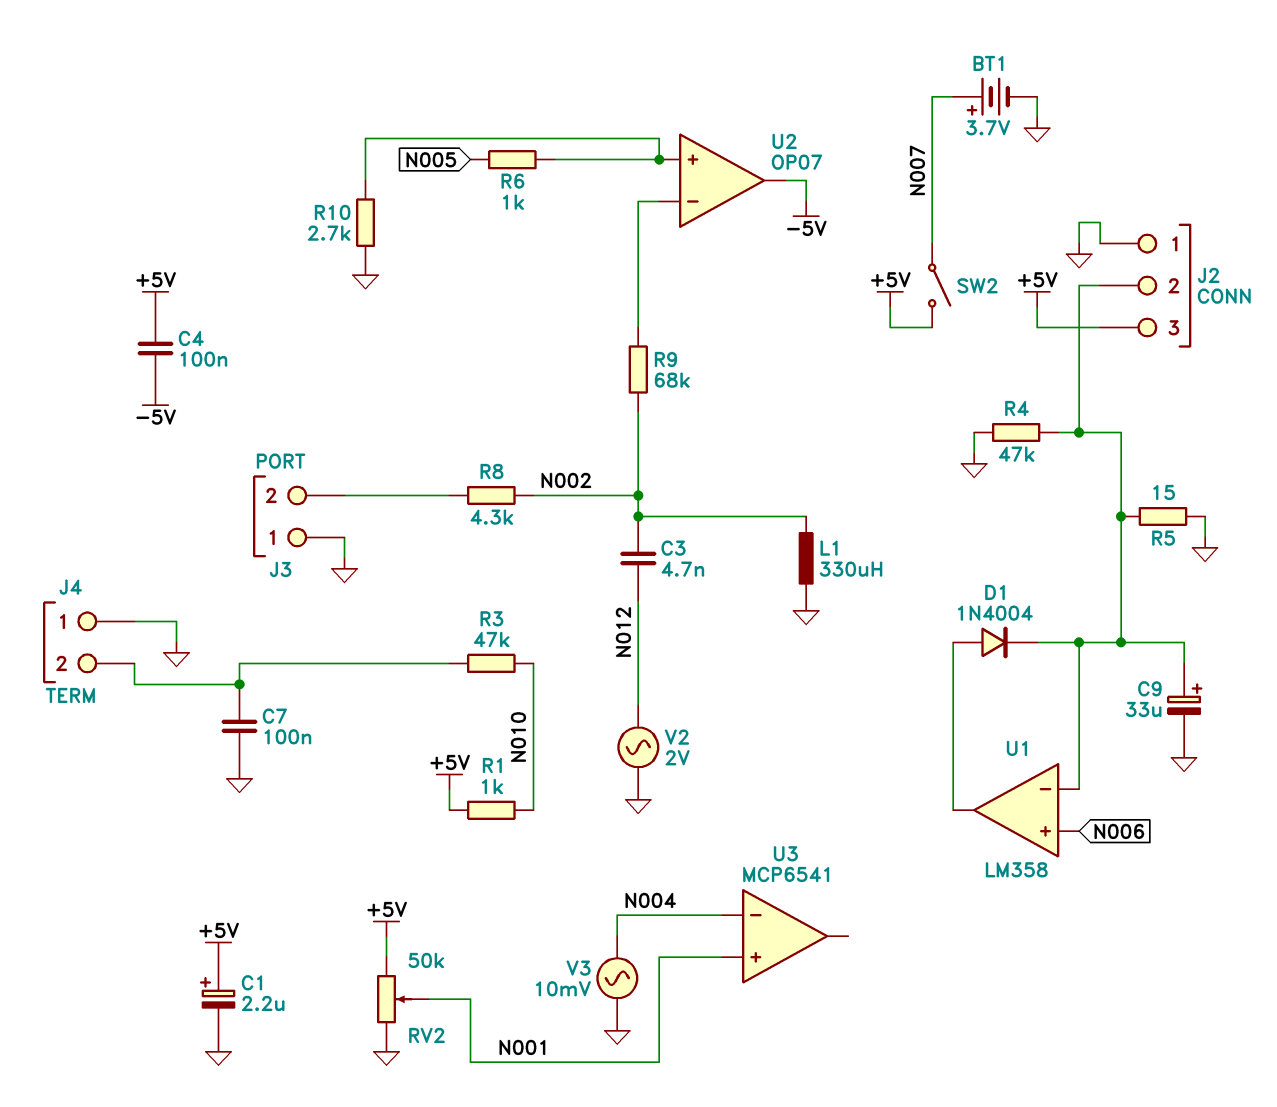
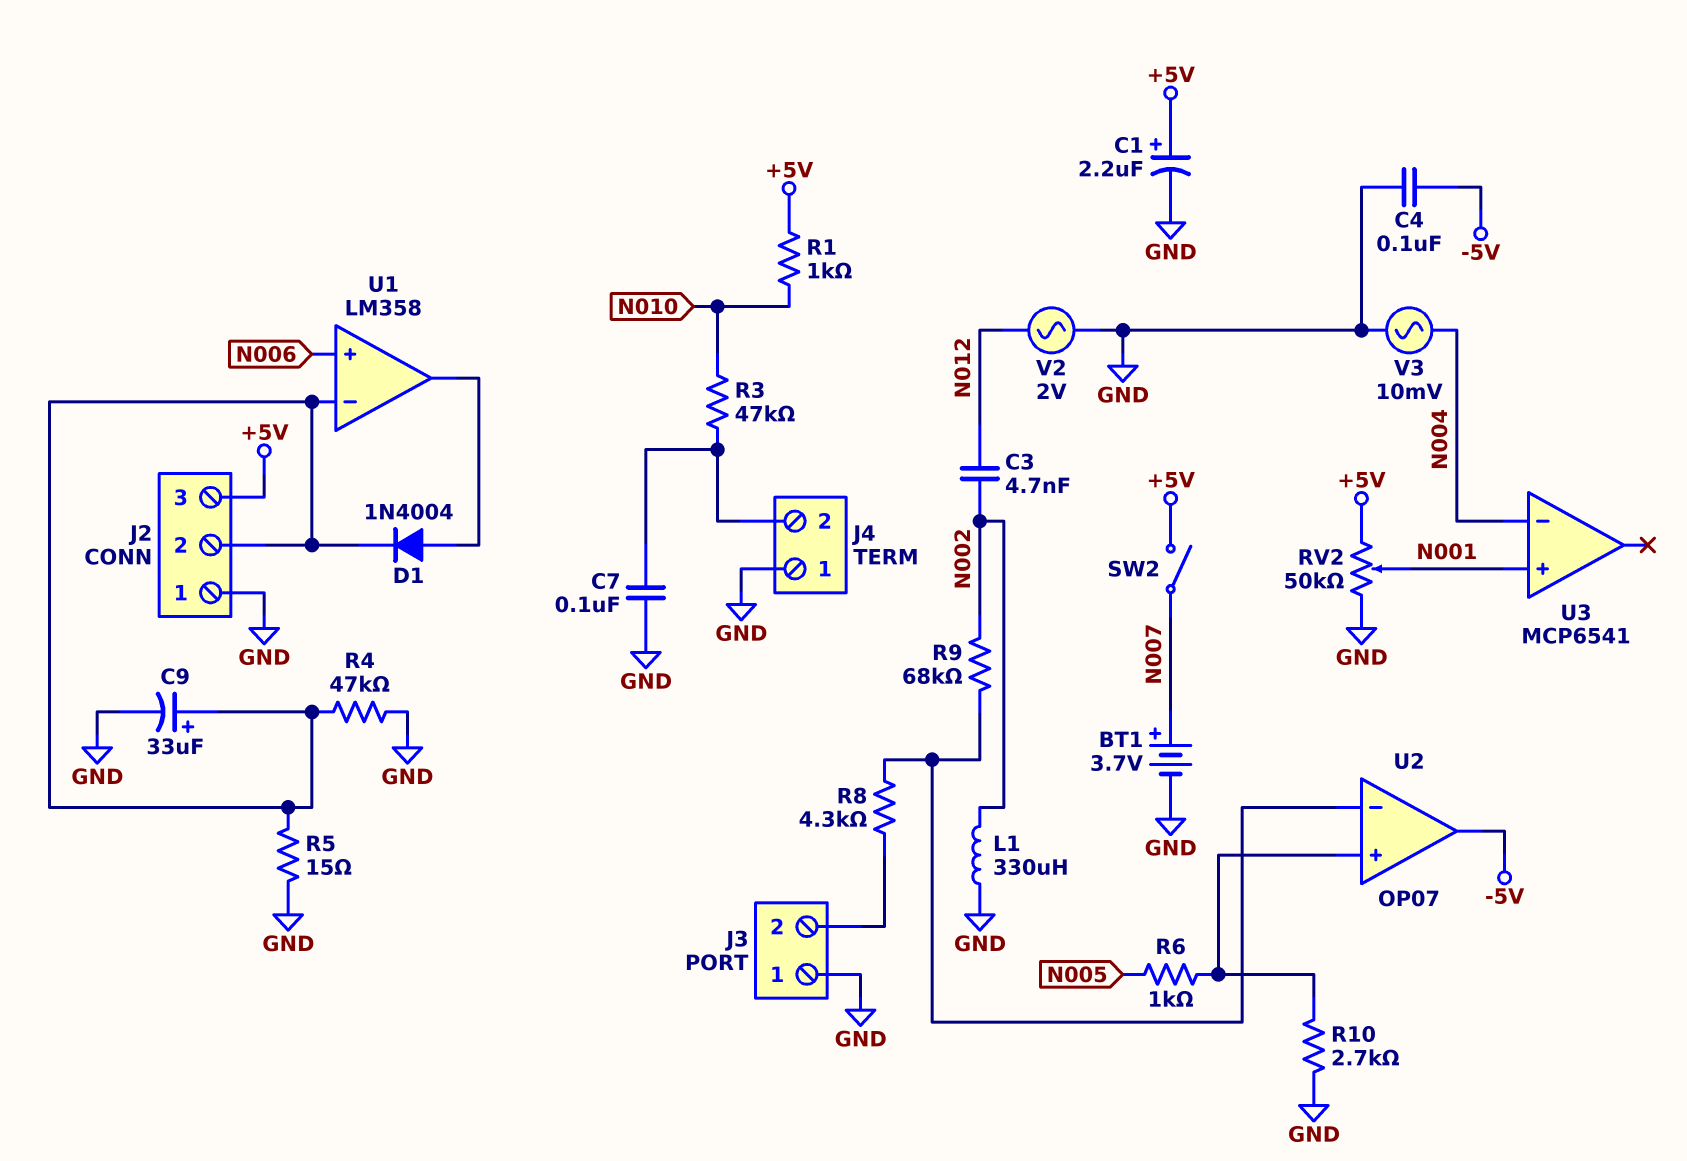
C4: 100nF (+5V, -5V) -> 100nF (-5V, GND)
R8: 4.3k (J3/2, N002) -> 4.3k (J3/2, U2/in-)

